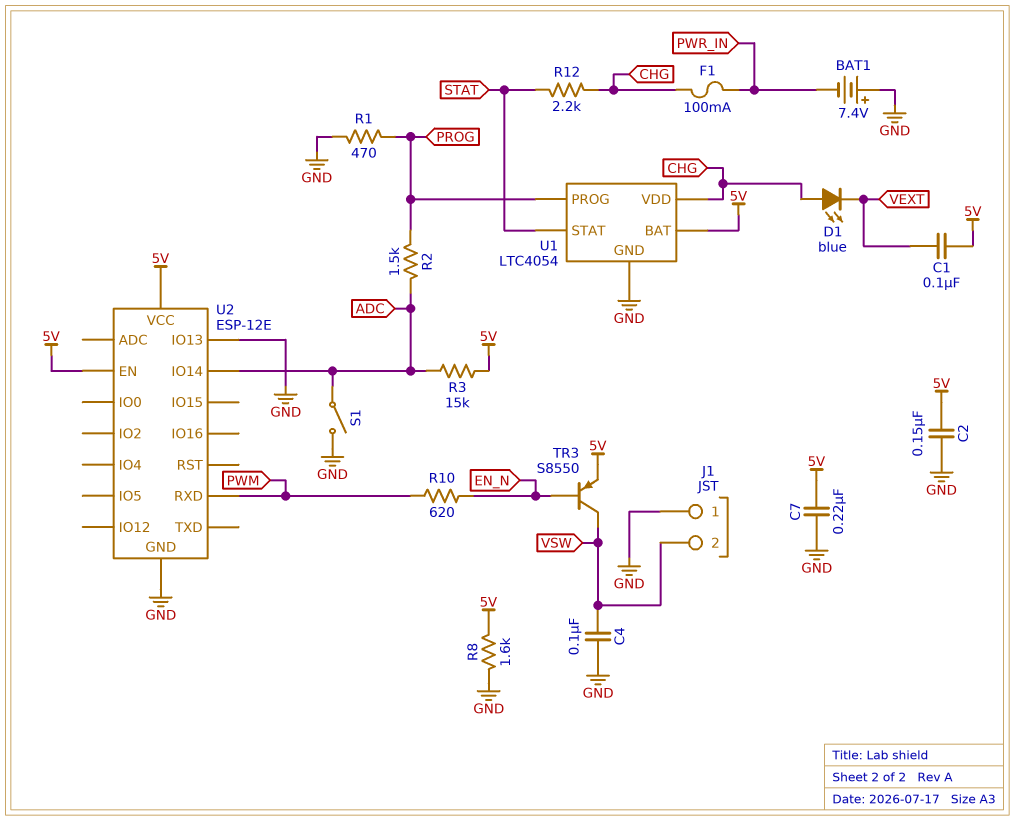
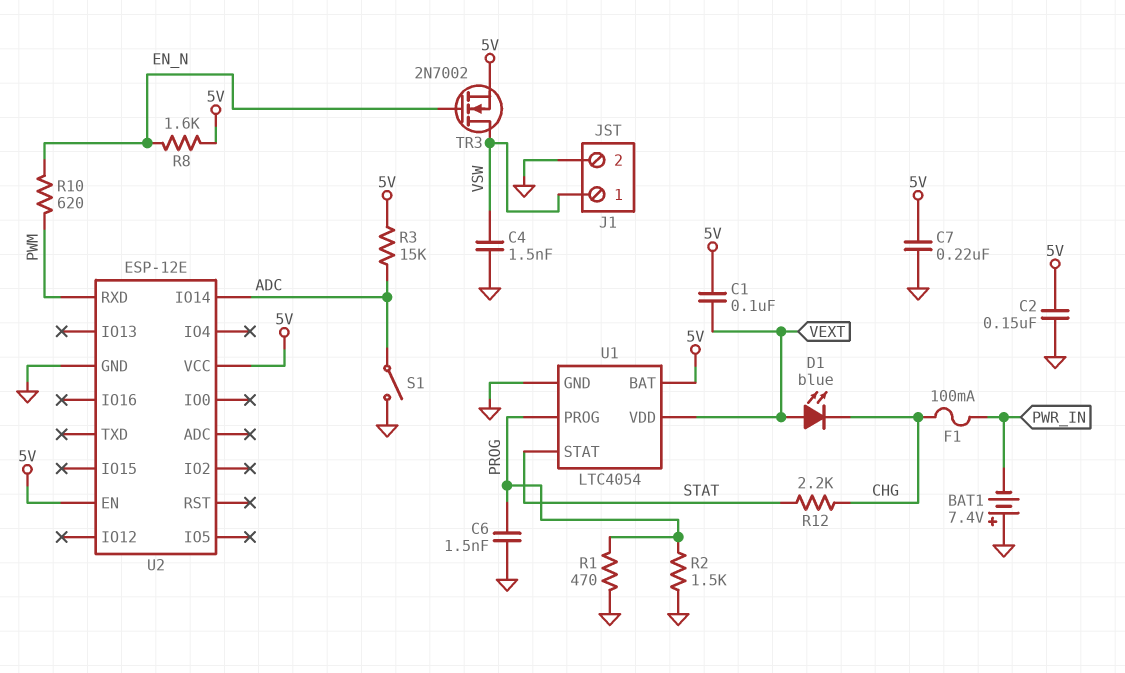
C4: 100nF (GND, VSW) -> 1.5nF (GND, VSW)
C6: none -> 1.5nF (GND, PROG)
D1: LED blue (A CHG, K VEXT) -> LED blue (A VEXT, K CHG)
J1 pin 1: GND -> VSW
J1 pin 2: VSW -> GND
R2: 1.5k (ADC, PROG) -> 1.5k (GND, PROG)
R8: 1.6k (5V, GND) -> 1.6k (5V, EN_N)
TR3: PNP S8550 (B EN_N, C VSW, E 5V) -> NMOS 2N7002 (G EN_N, D VSW, S 5V)
U1 pin VDD: CHG -> VEXT
U2 pin IO13: GND -> none

